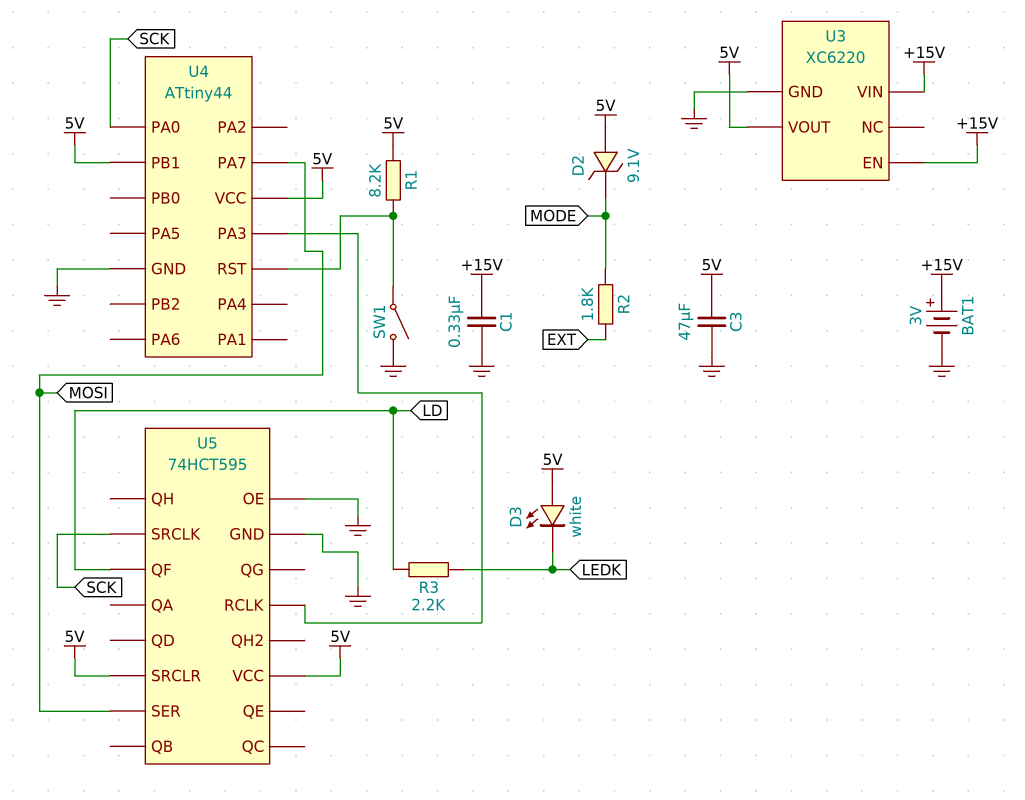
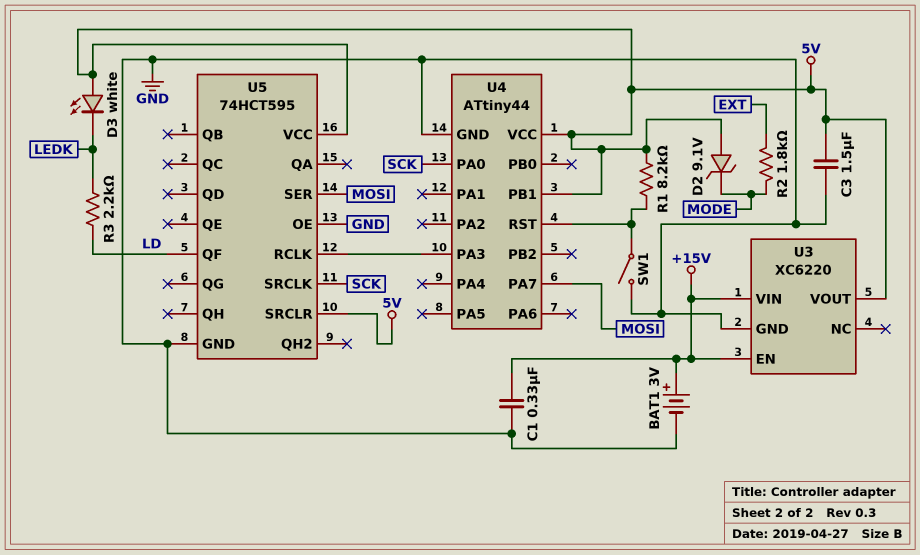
C3: 47uF (5V, GND) -> 1.5uF (5V, GND)

